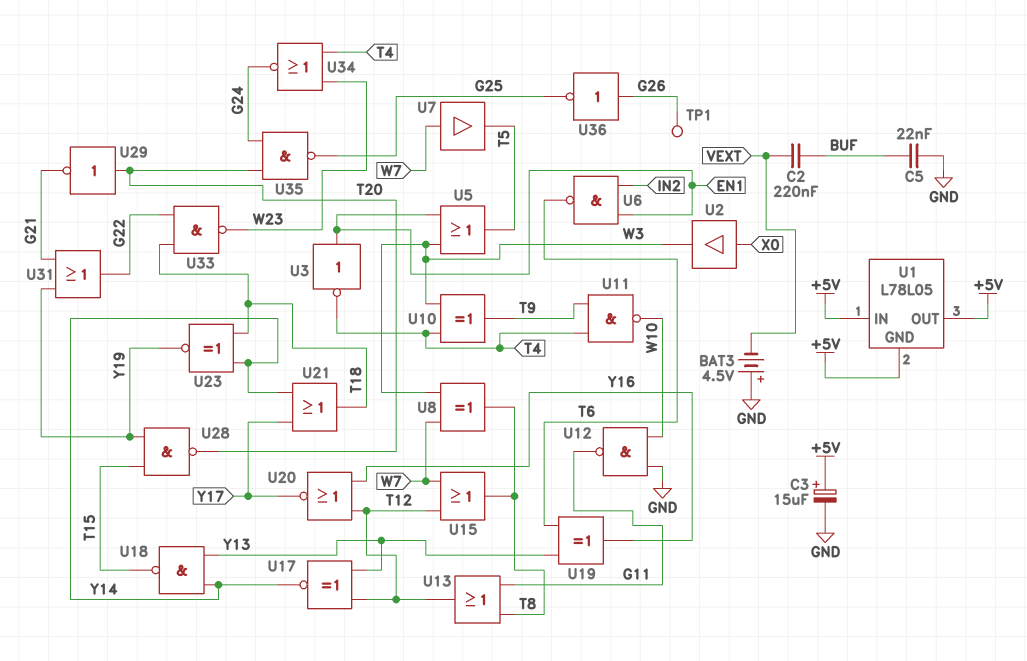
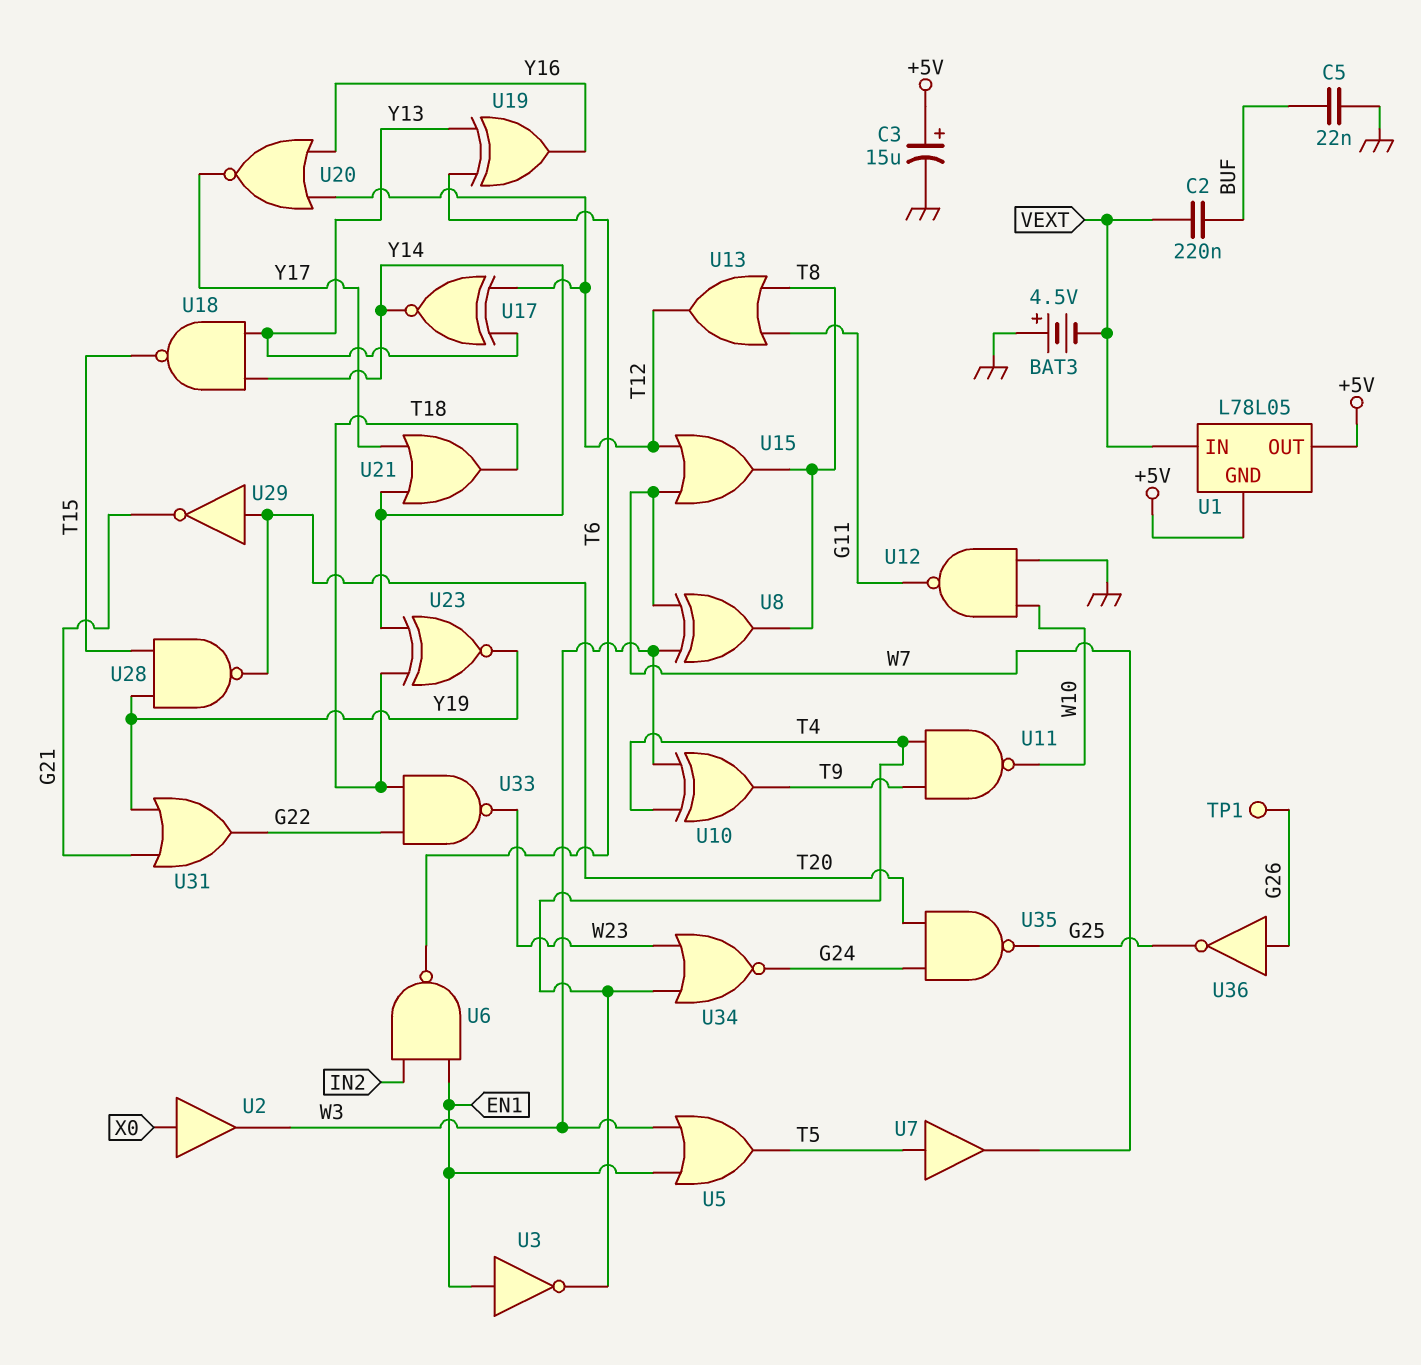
U1 pin IN: +5V -> VEXT
U7: buffer (in W7, out T5) -> buffer (in T5, out W7)

